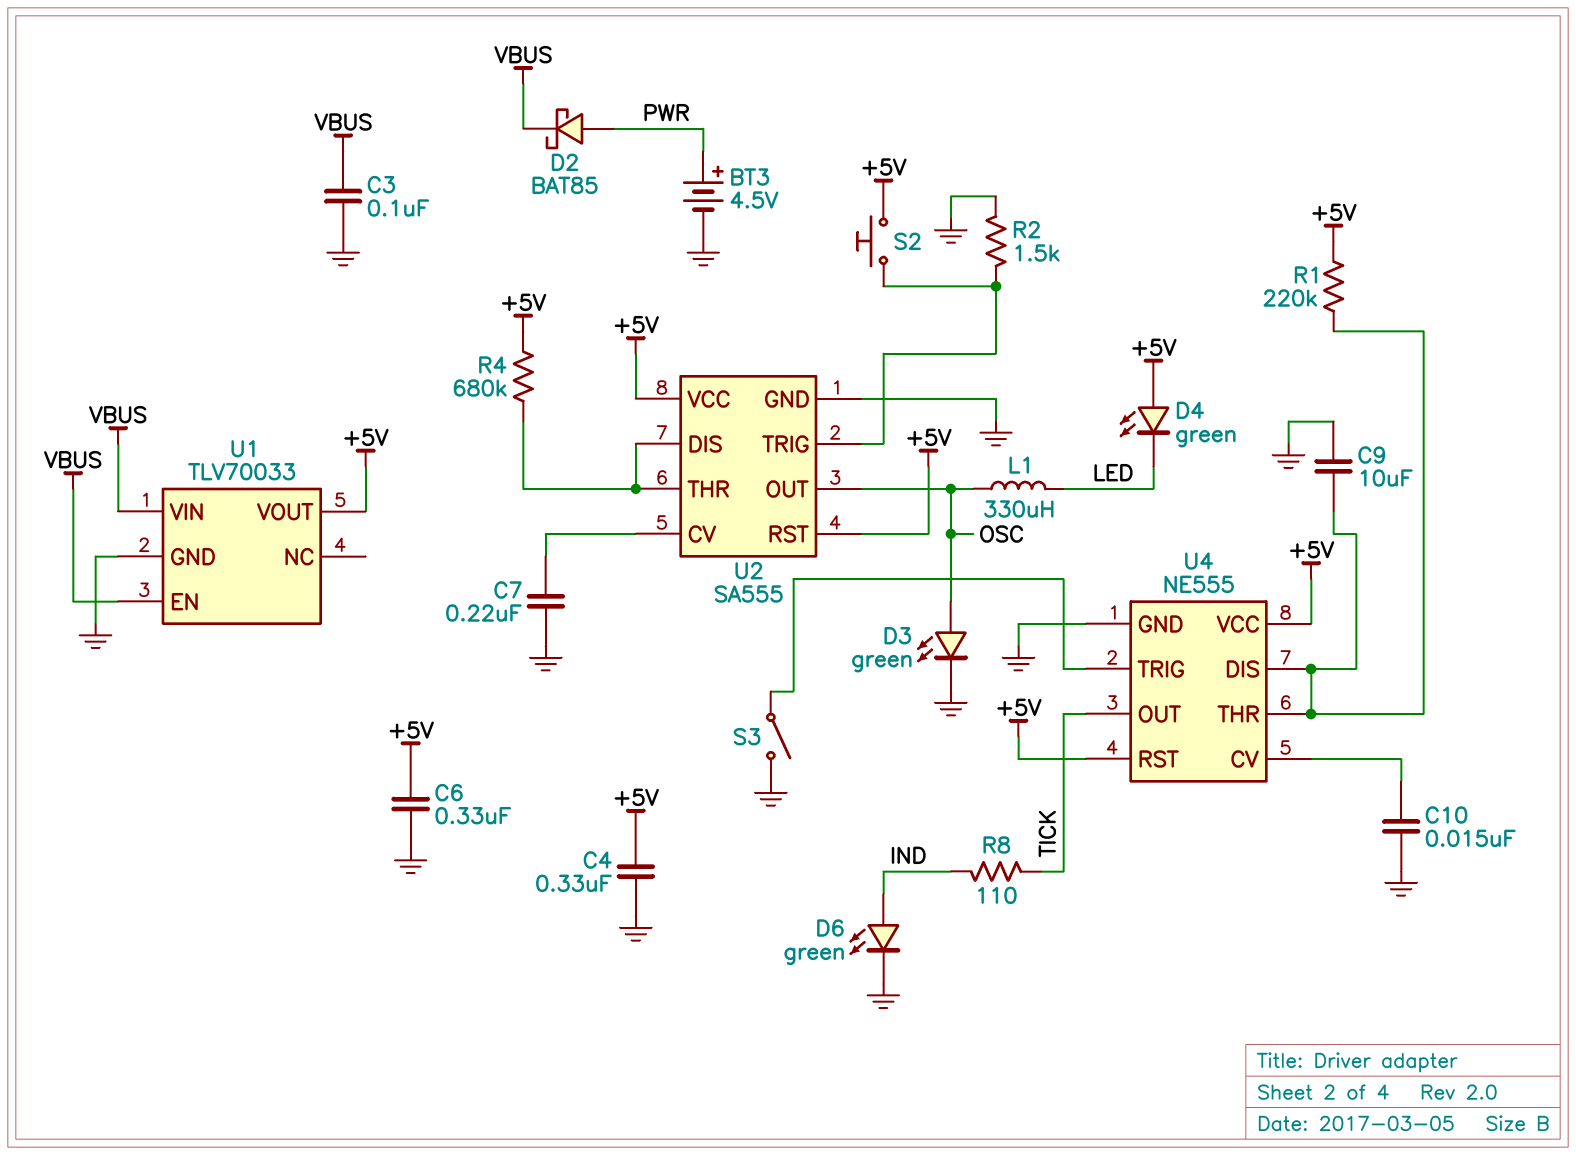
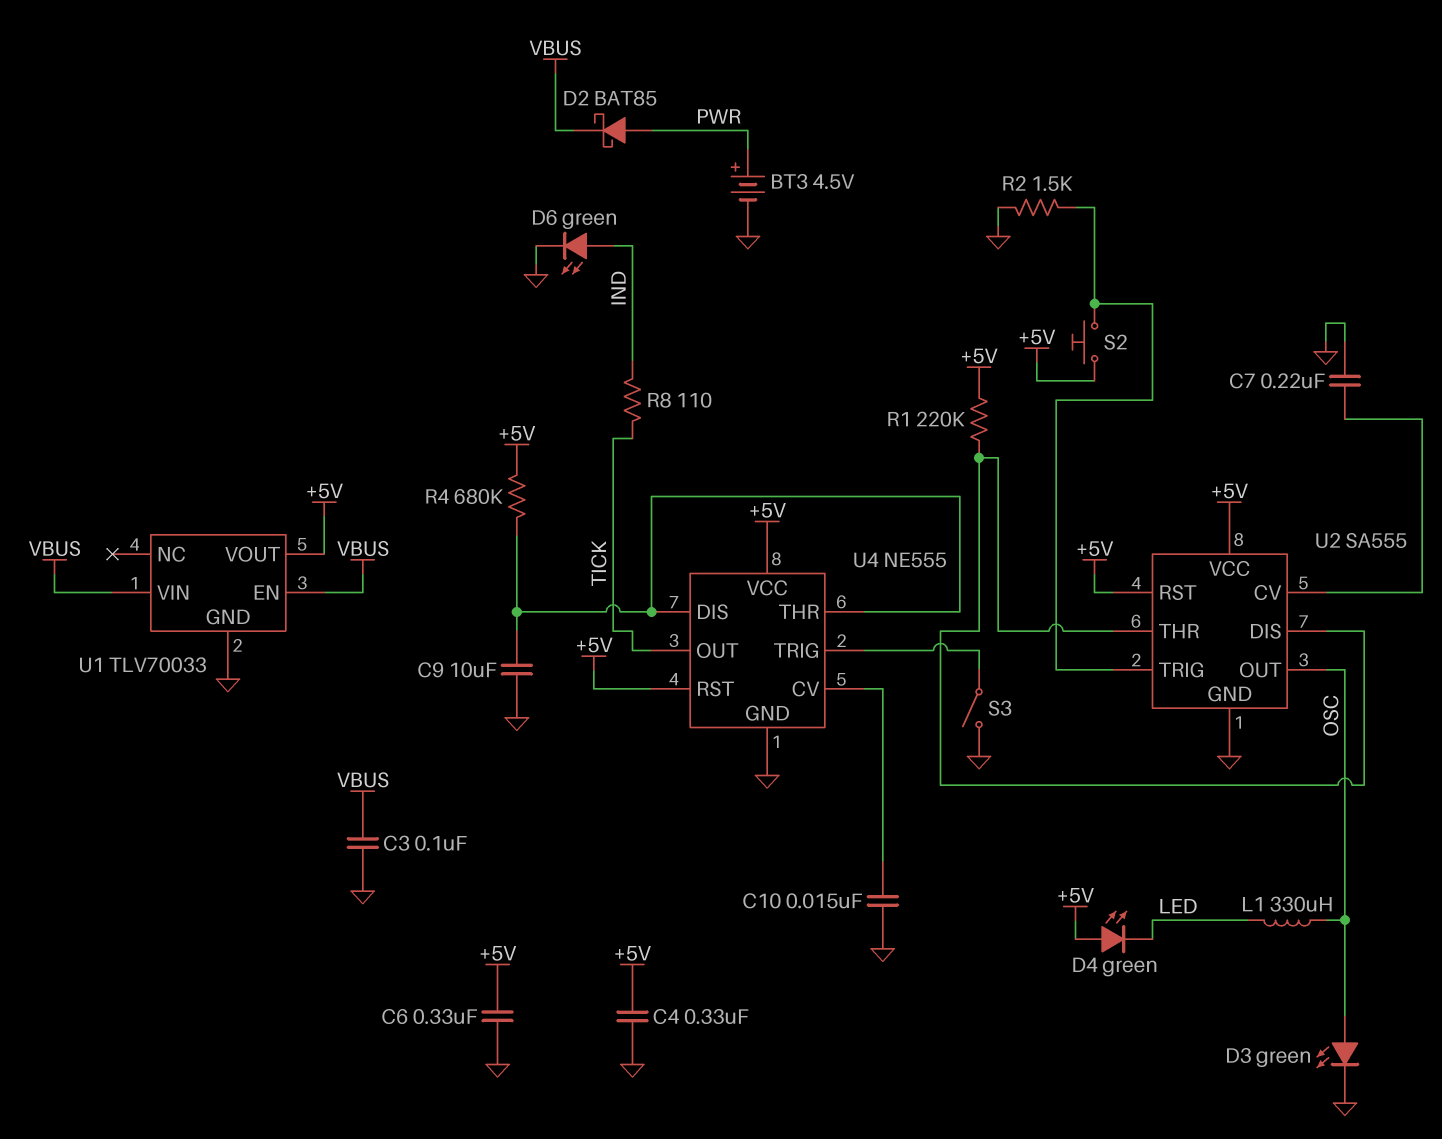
R1: 220k (+5V, U4/DIS) -> 220k (+5V, U2/DIS)
R4: 680k (+5V, U2/DIS) -> 680k (+5V, U4/DIS)

